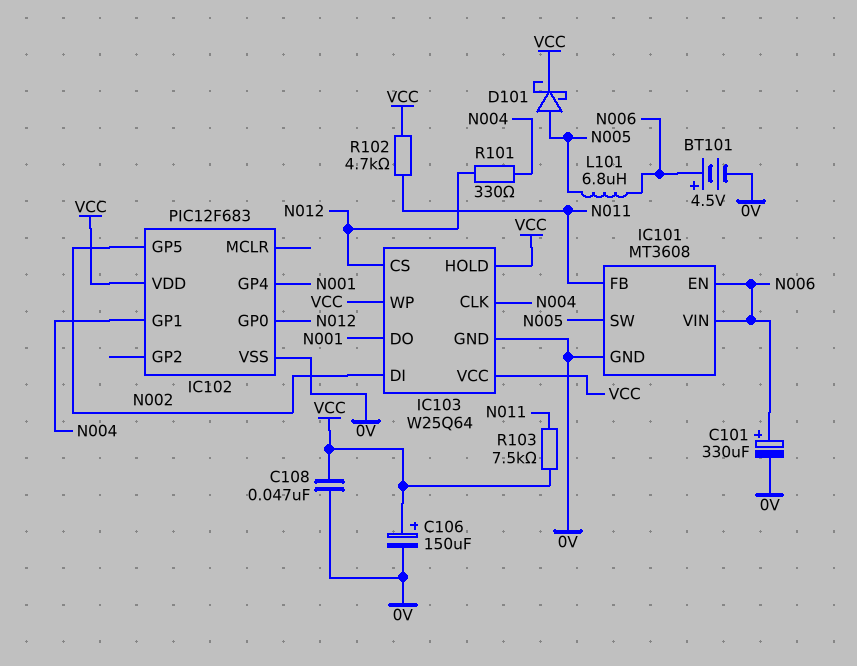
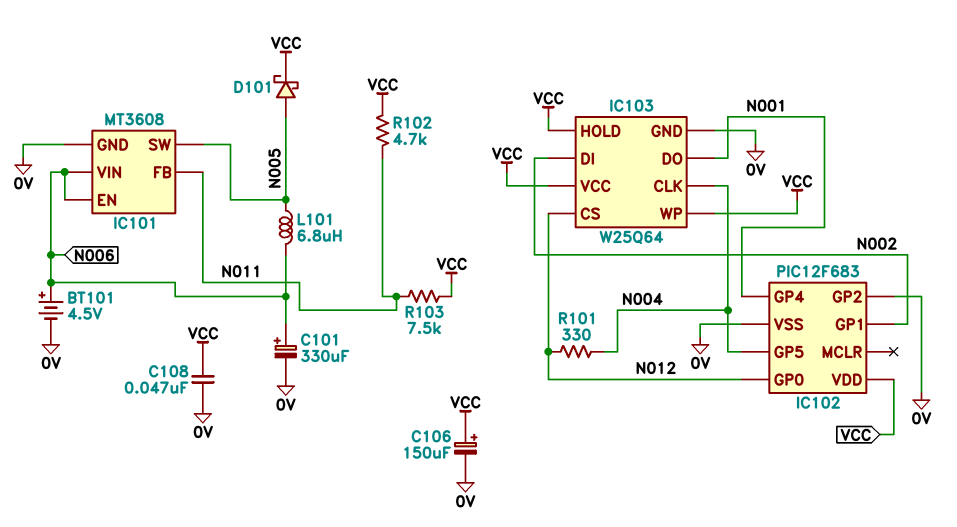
IC102 pin GP1: N004 -> N002
IC102 pin GP2: none -> 0V
IC102 pin GP5: N002 -> N004

